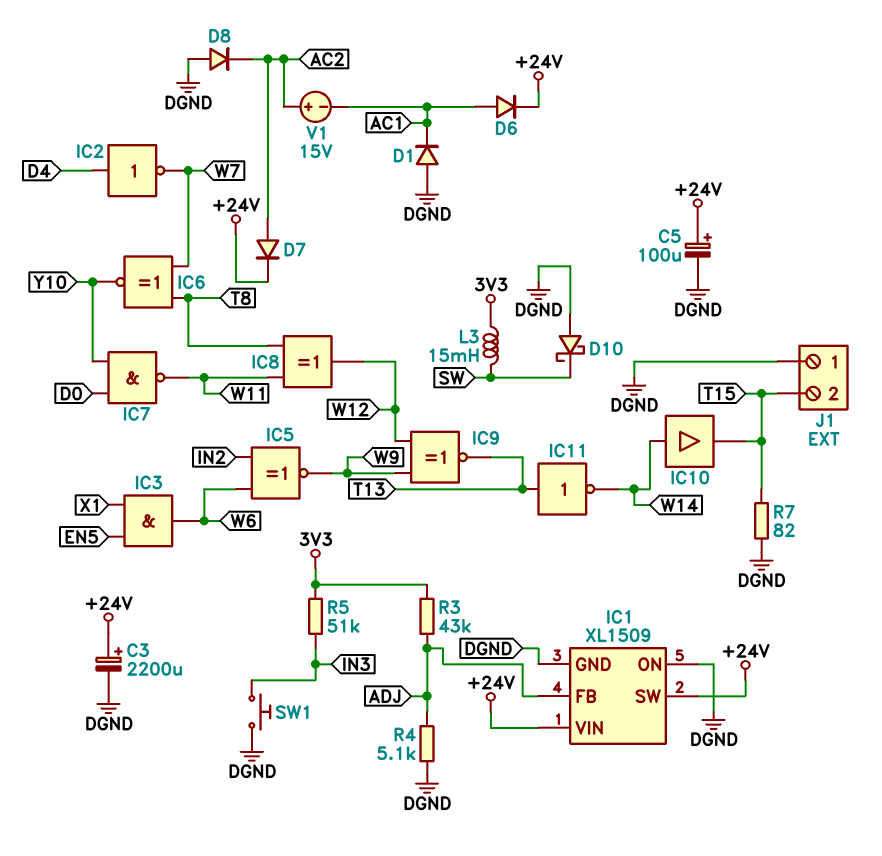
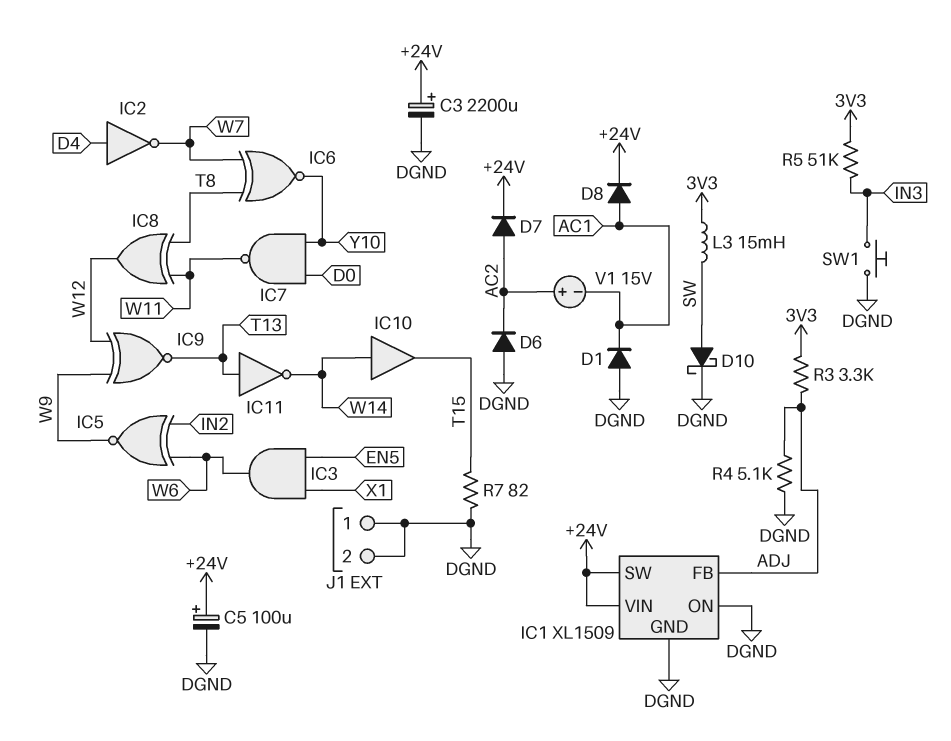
D6: diode (A AC1, K +24V) -> diode (A DGND, K AC2)
D8: diode (A DGND, K AC2) -> diode (A AC1, K +24V)
D10: schottky (A DGND, K SW) -> schottky (A SW, K DGND)
J1 pin 2: T15 -> DGND
R3: 43k (3V3, ADJ) -> 3.3k (3V3, ADJ)

